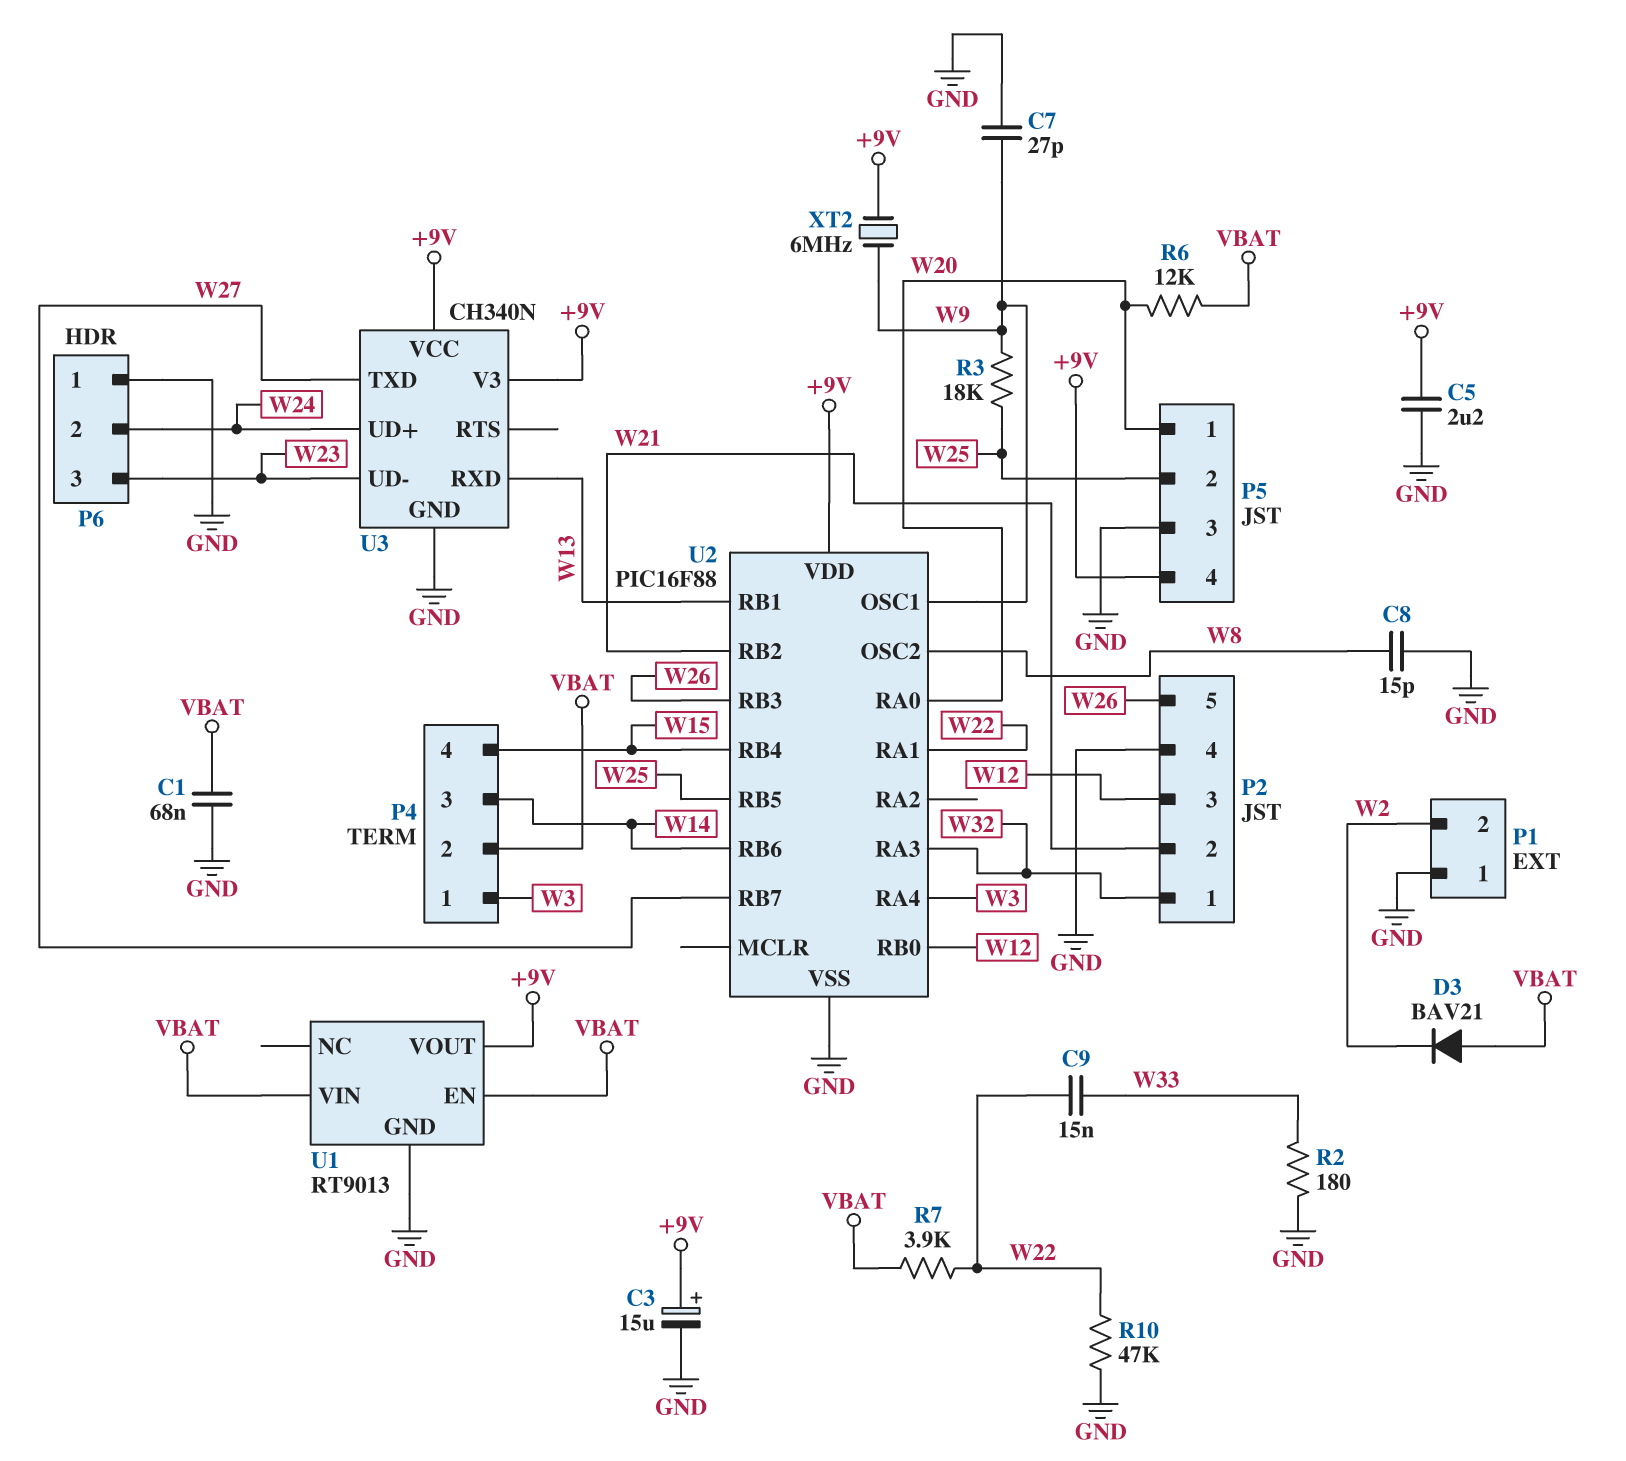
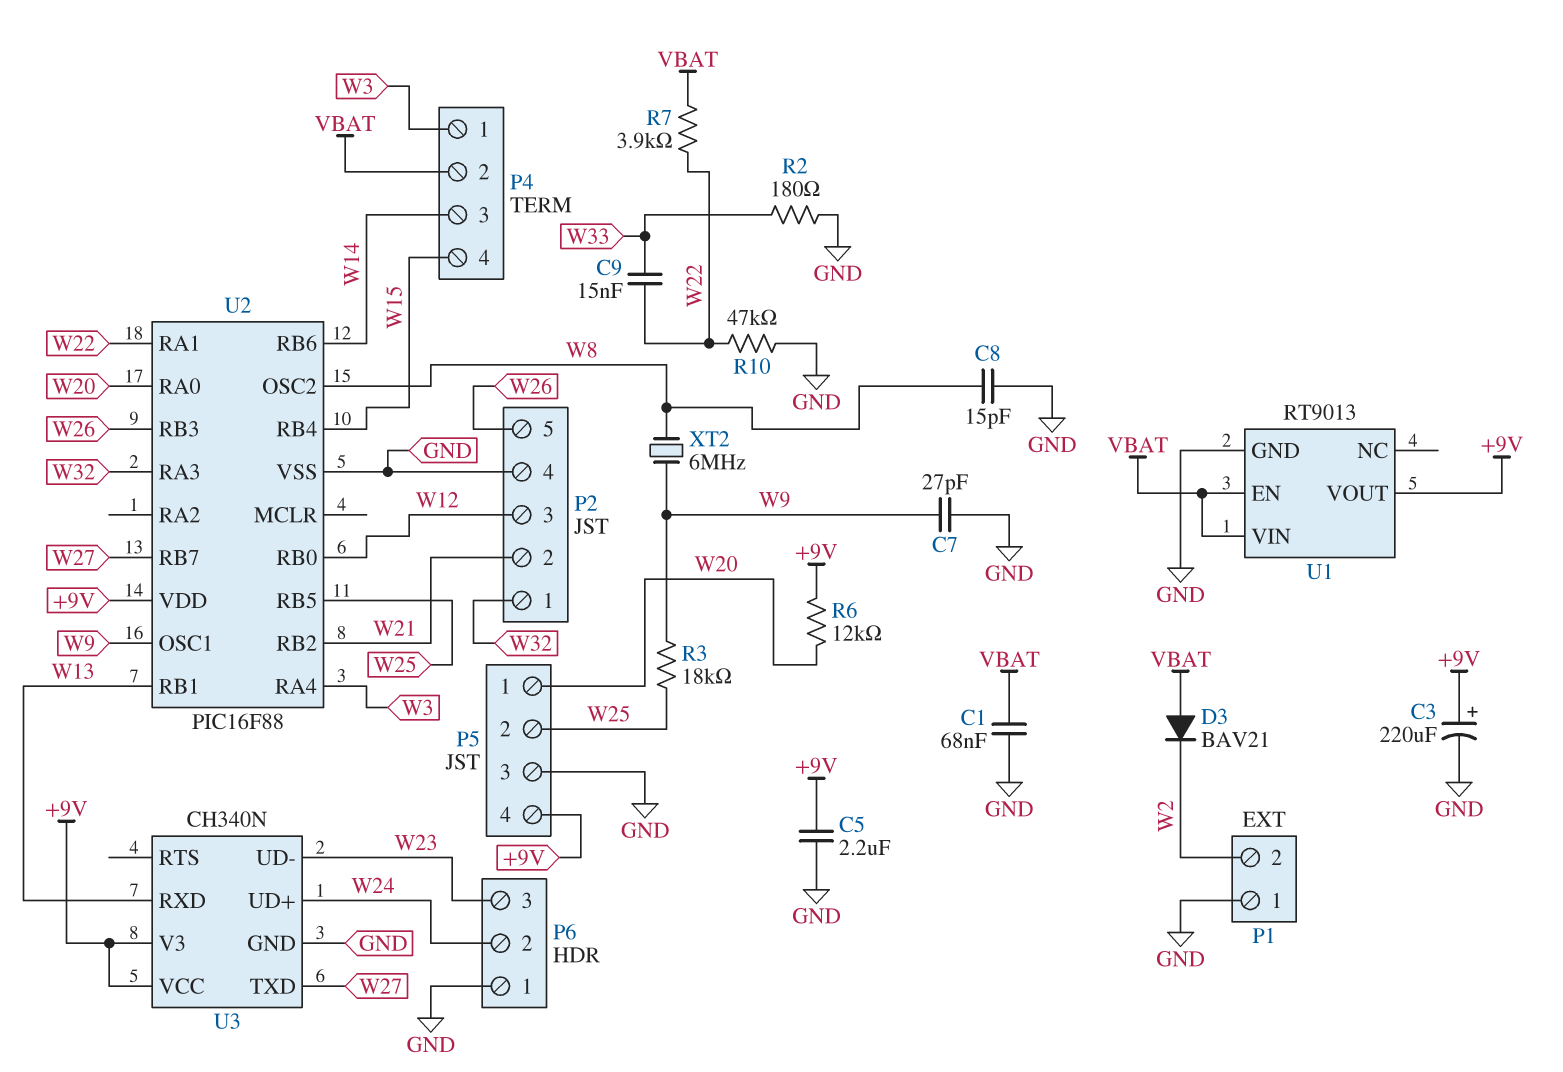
C3: 15uF (plus +9V, minus GND) -> 220uF (plus +9V, minus GND)
R6: 12k (VBAT, W20) -> 12k (+9V, W20)
XT2: 6MHz (+9V, W9) -> 6MHz (W8, W9)

